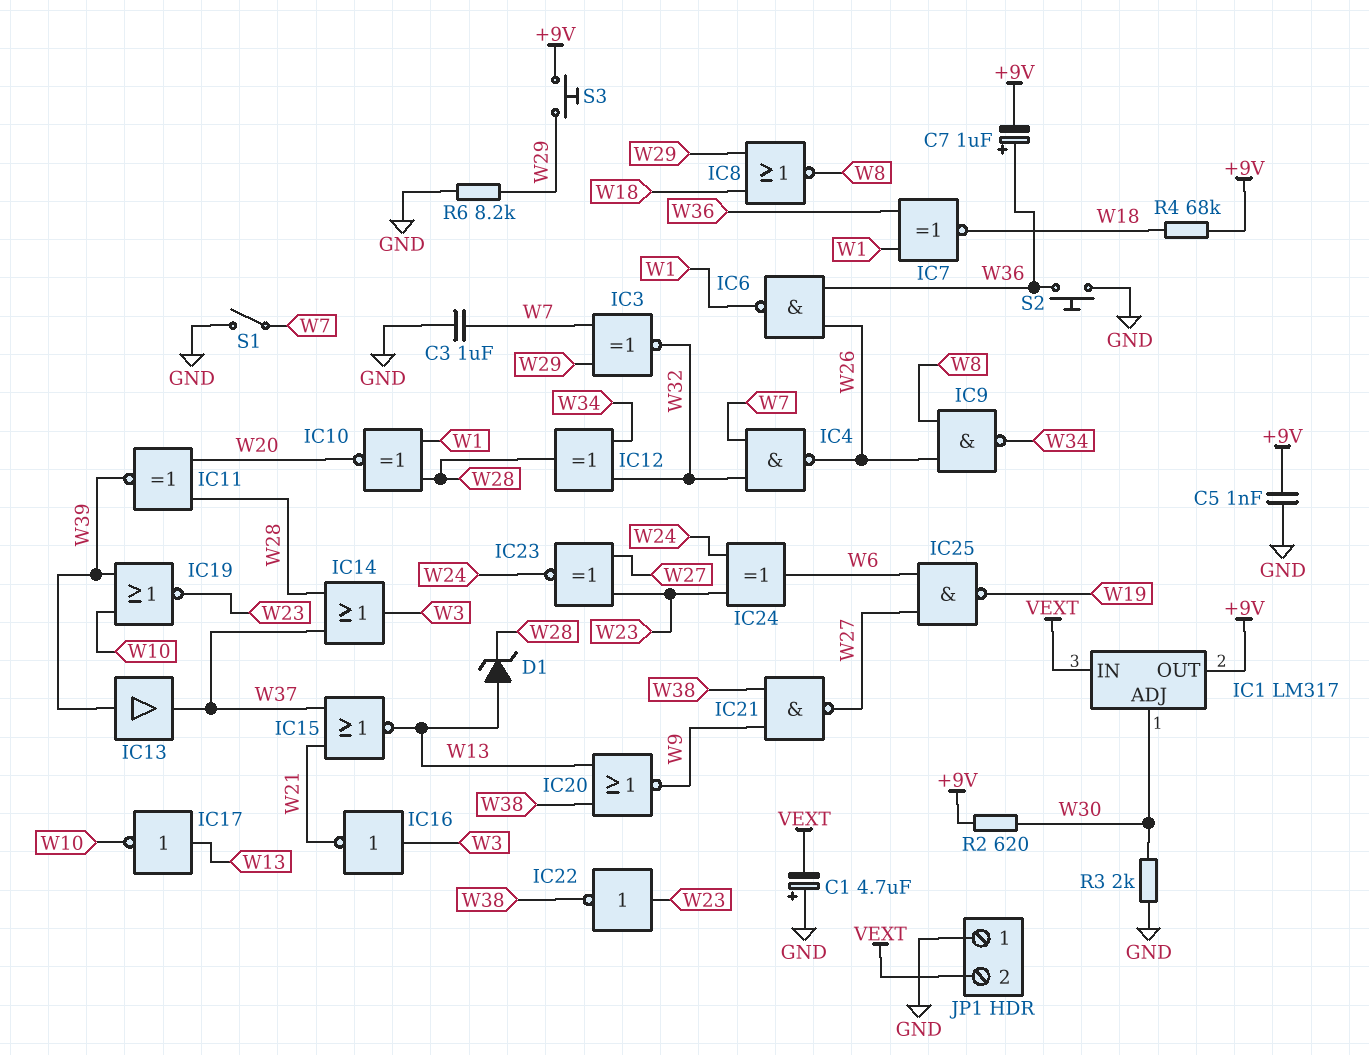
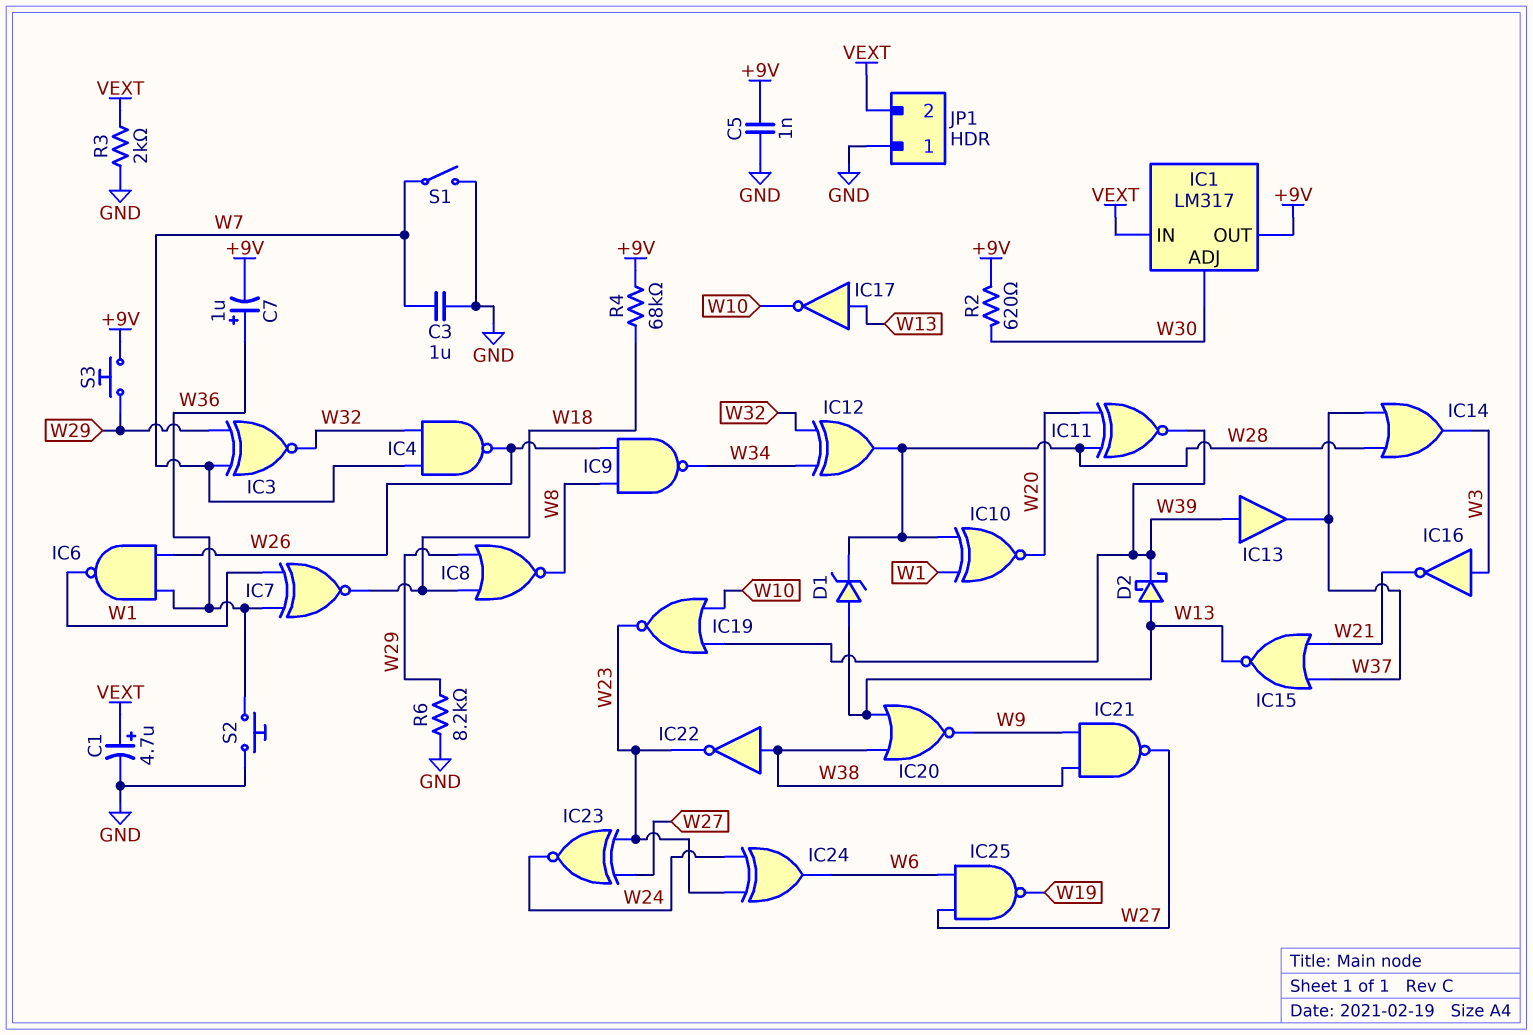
C1: 4.7uF (plus GND, minus VEXT) -> 4.7uF (plus VEXT, minus GND)
D2: none -> schottky (A W13, K W39)
IC22: NOT (in W23, out W38) -> NOT (in W38, out W23)
R3: 2k (GND, W30) -> 2k (GND, VEXT)

